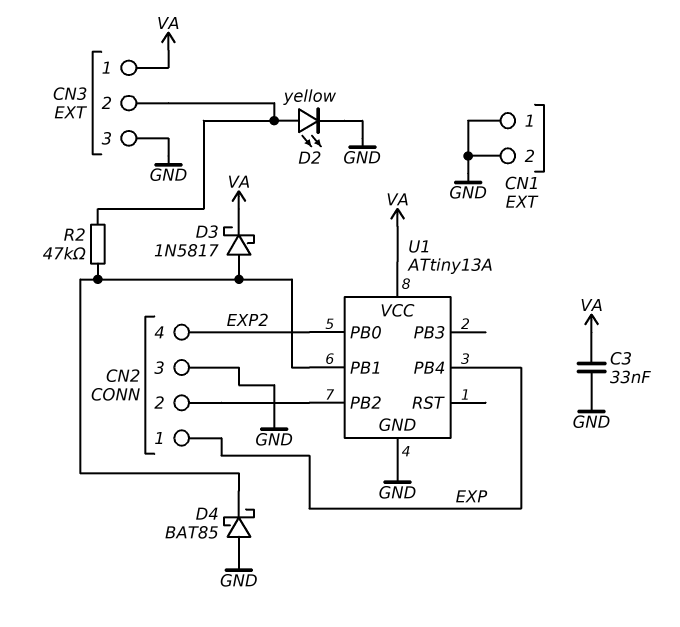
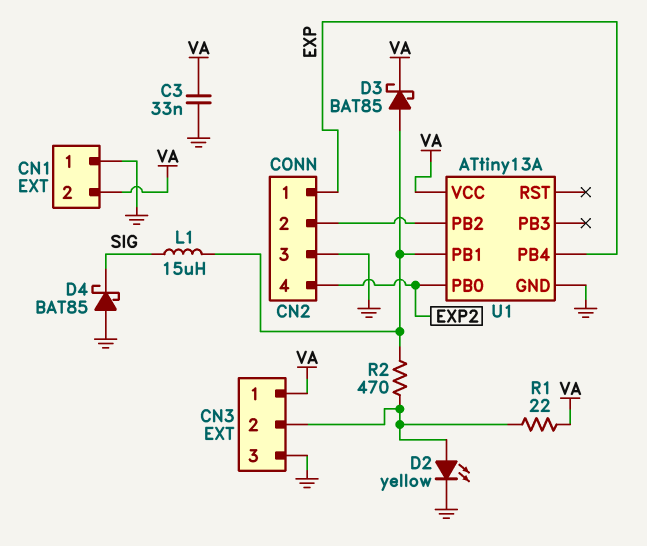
CN1 pin 2: GND -> VA
D3: schottky 1N5817 (A U1/PB1, K VA) -> schottky BAT85 (A U1/PB1, K VA)
D4: schottky BAT85 (A GND, K U1/PB1) -> schottky BAT85 (A GND, K SIG)
L1: none -> 15uH (SIG, U1/PB1)
R1: none -> 22 (CN3/2, VA)
R2: 47k (CN3/2, U1/PB1) -> 470 (CN3/2, U1/PB1)

